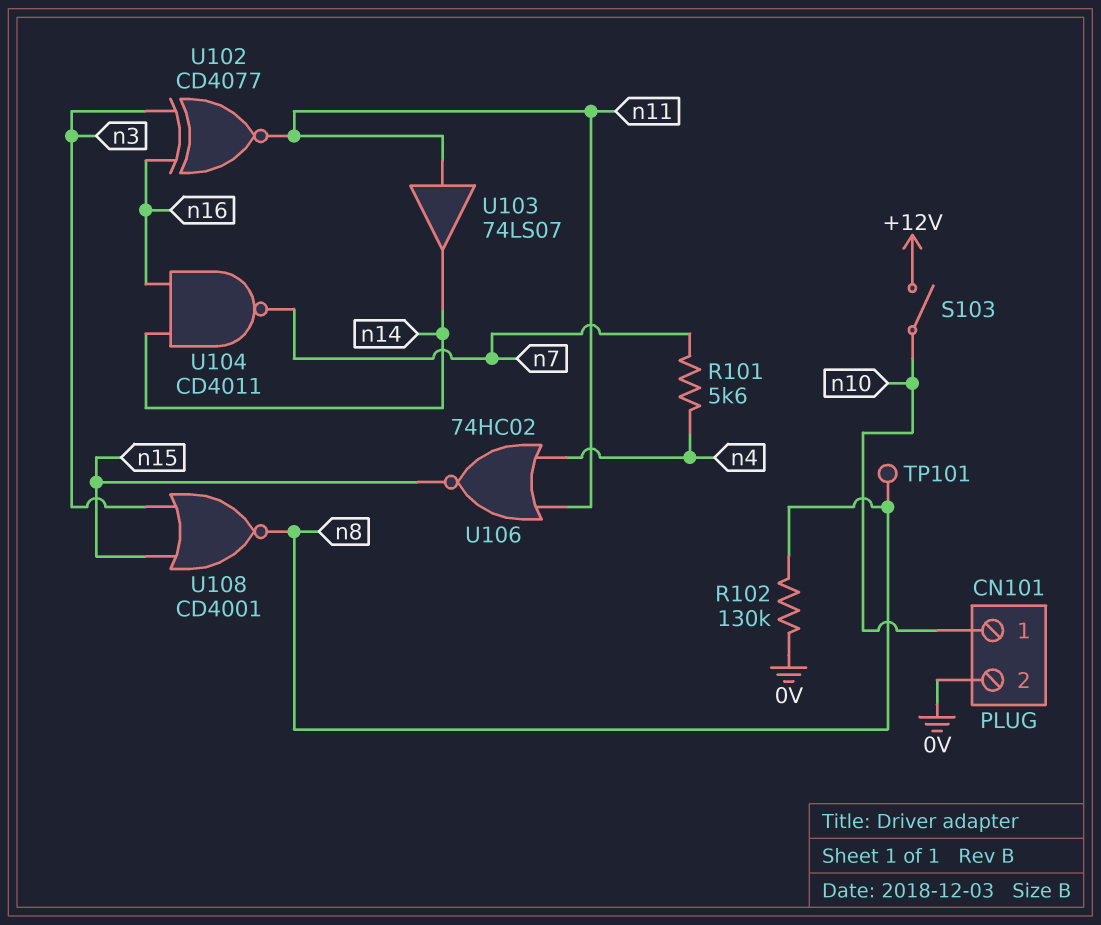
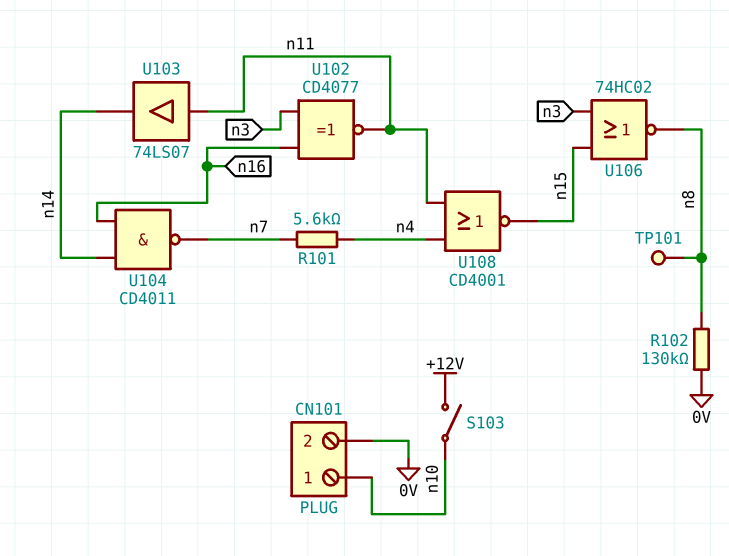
U106: NOR 74HC02 (in n4, in n11, out n15) -> NOR 74HC02 (in n3, in n15, out n8)
U108: NOR CD4001 (in n3, in n15, out n8) -> NOR CD4001 (in n4, in n11, out n15)

